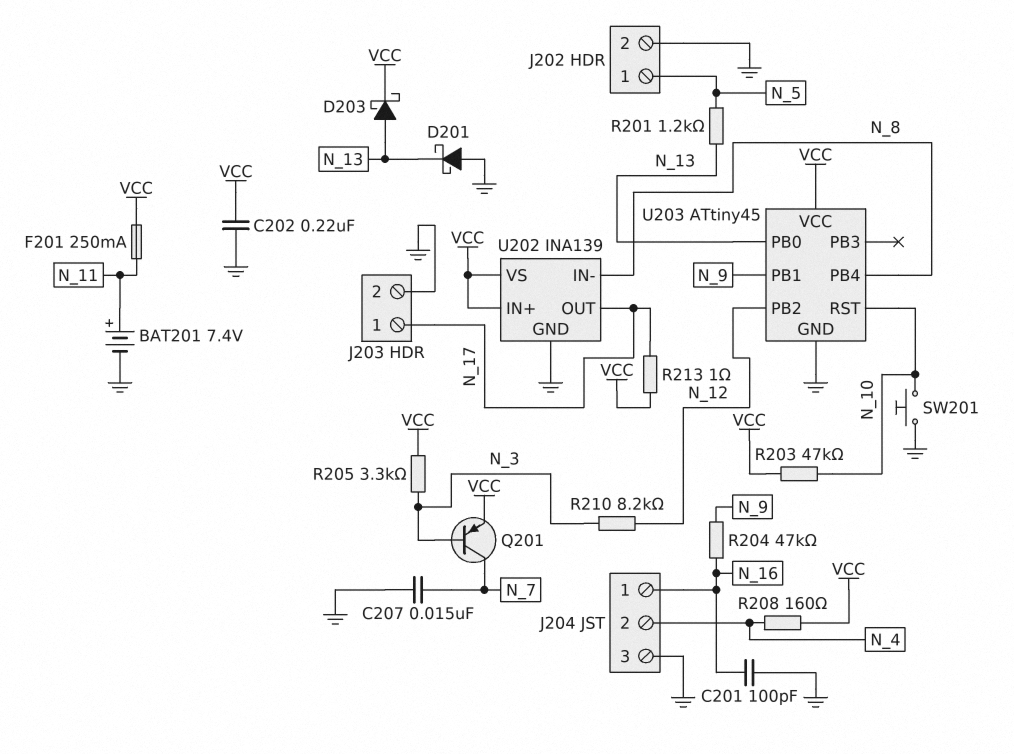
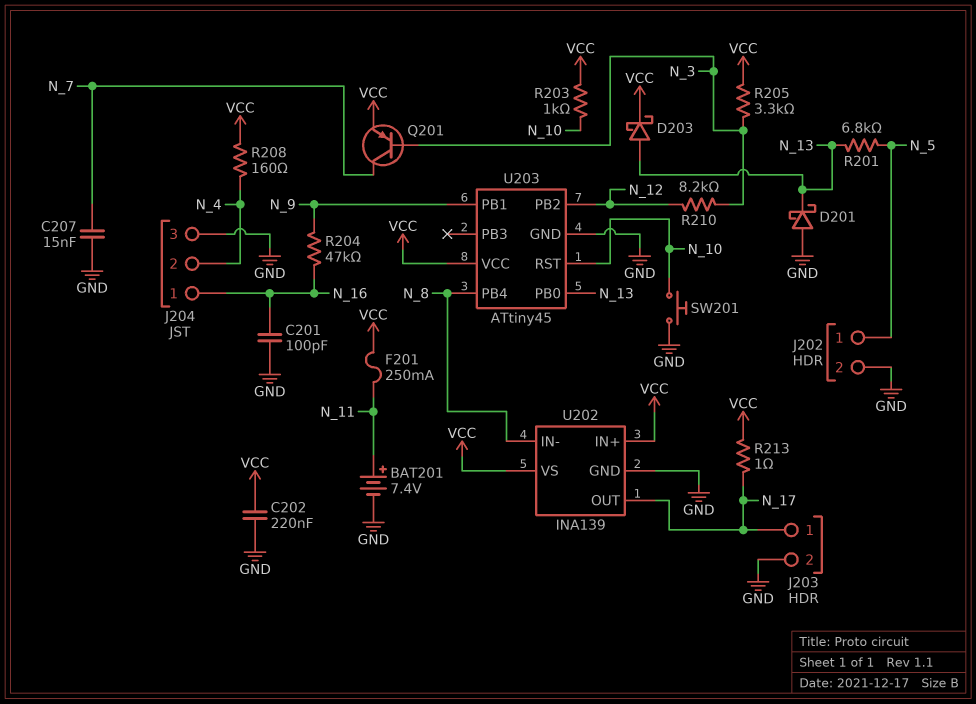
R201: 1.2k (N_5, N_13) -> 6.8k (N_5, N_13)
R203: 47k (N_10, VCC) -> 1k (N_10, VCC)

